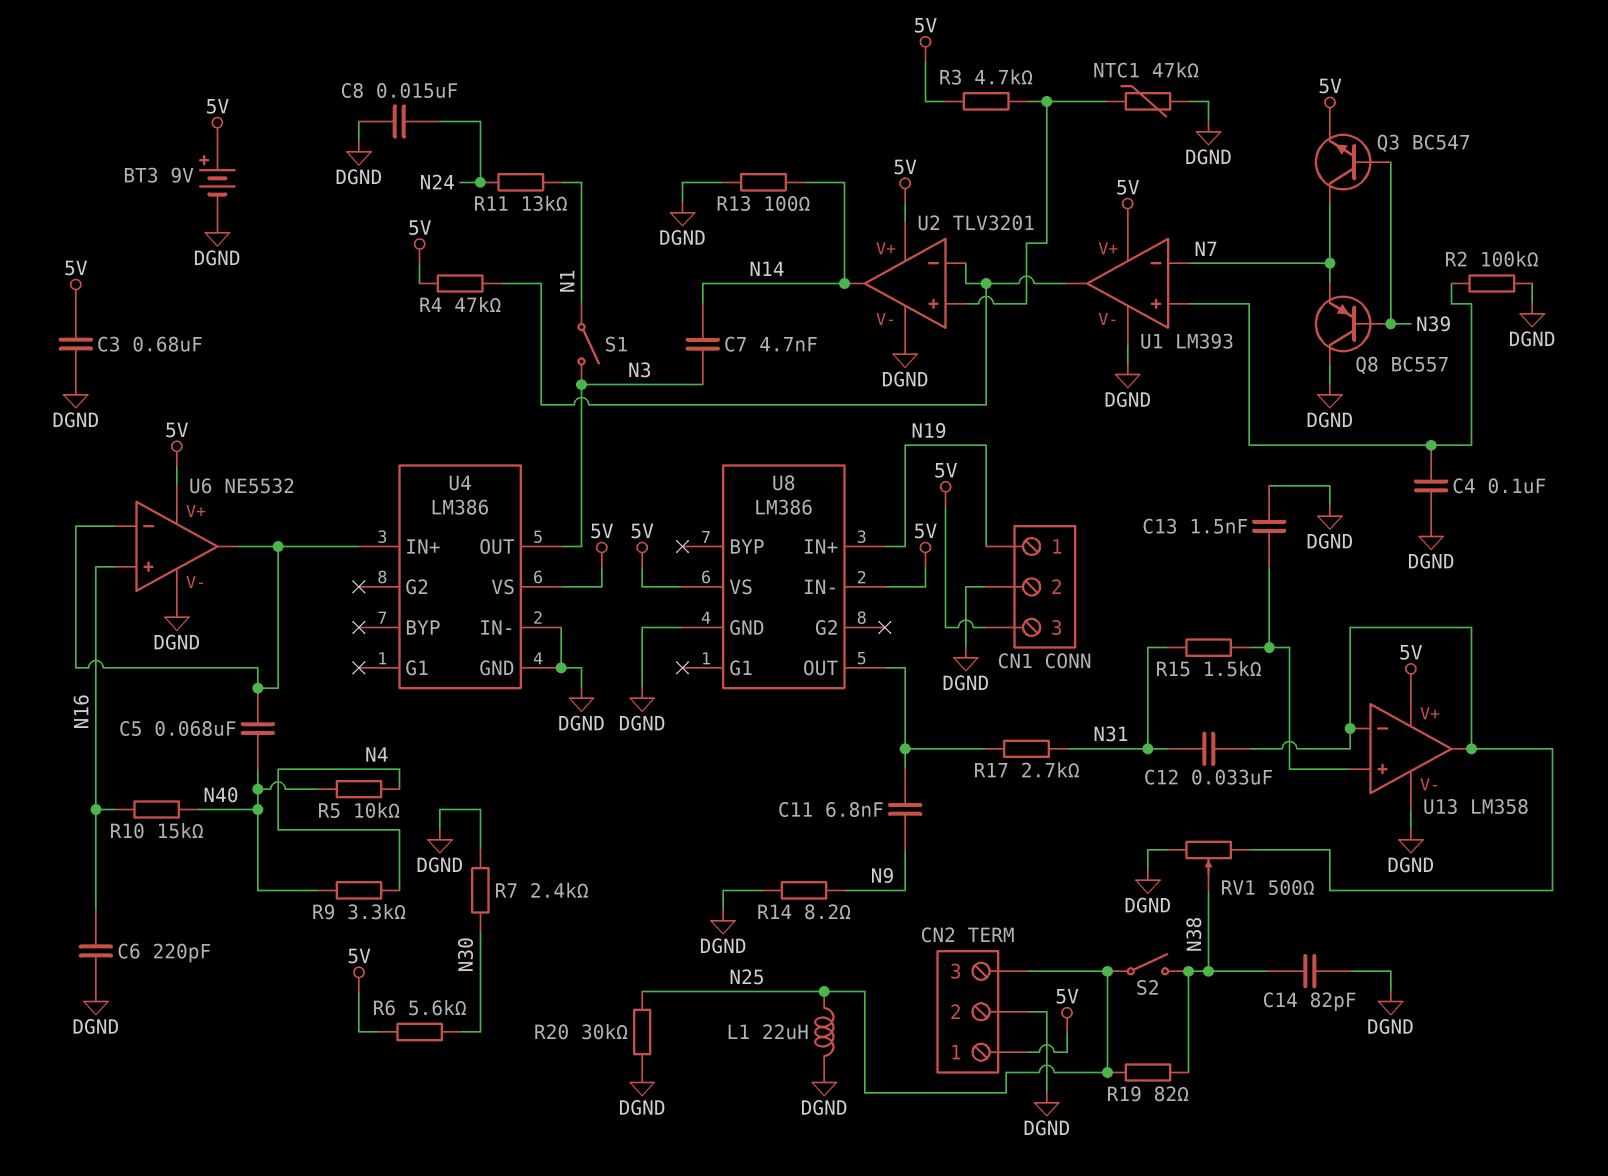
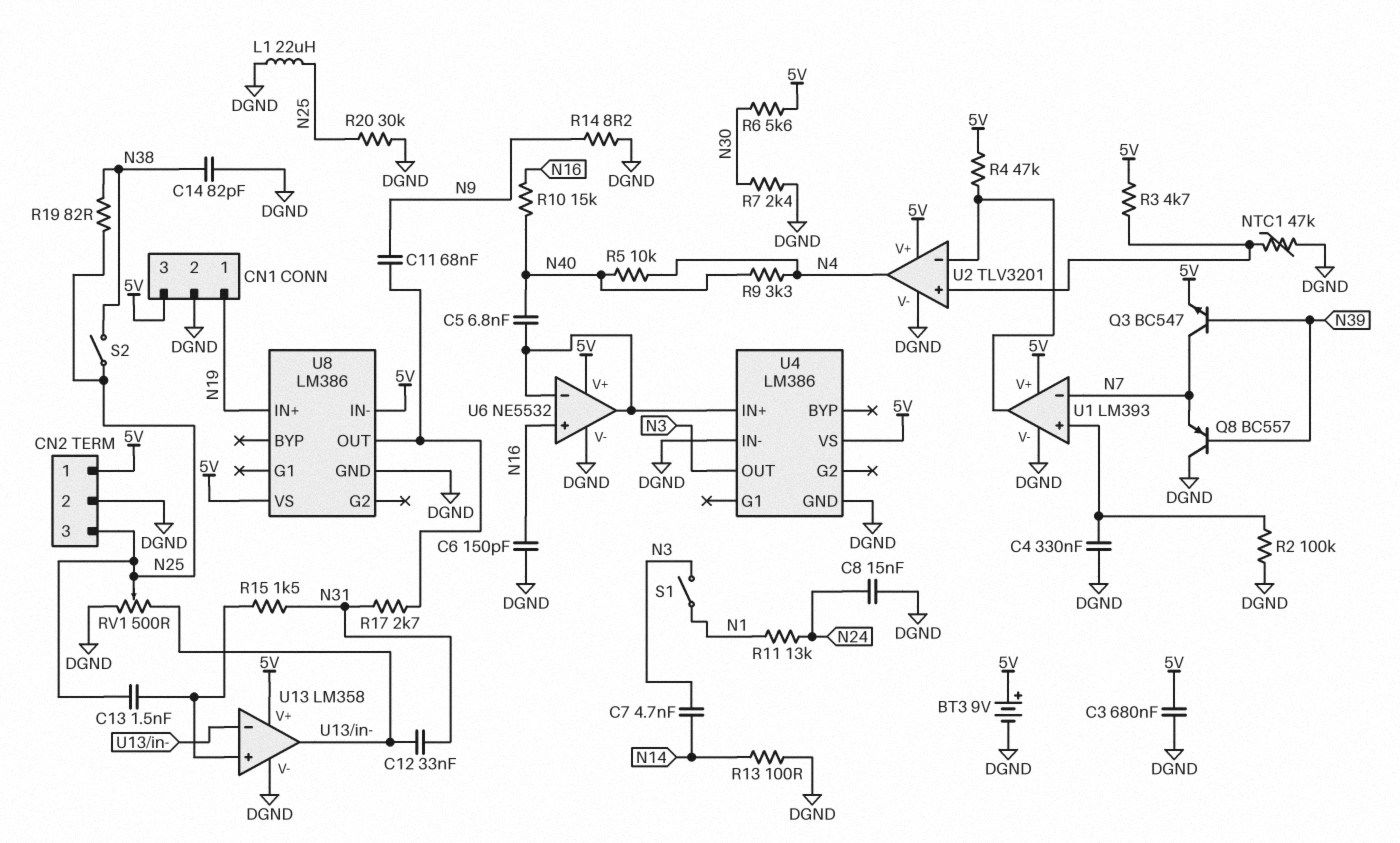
C4: 100nF (DGND, U1/in+) -> 330nF (DGND, U1/in+)
C5: 68nF (N40, U4/IN+) -> 6.8nF (N40, U4/IN+)
C6: 220pF (DGND, N16) -> 150pF (DGND, N16)
C11: 6.8nF (N9, U8/OUT) -> 68nF (N9, U8/OUT)
C13: 1.5nF (DGND, U13/in+) -> 1.5nF (N25, U13/in+)
RV1: 500 (DGND, U13/in-, wiper N38) -> 500 (DGND, U13/in-, wiper N25)
U2 pin out: N14 -> N4

